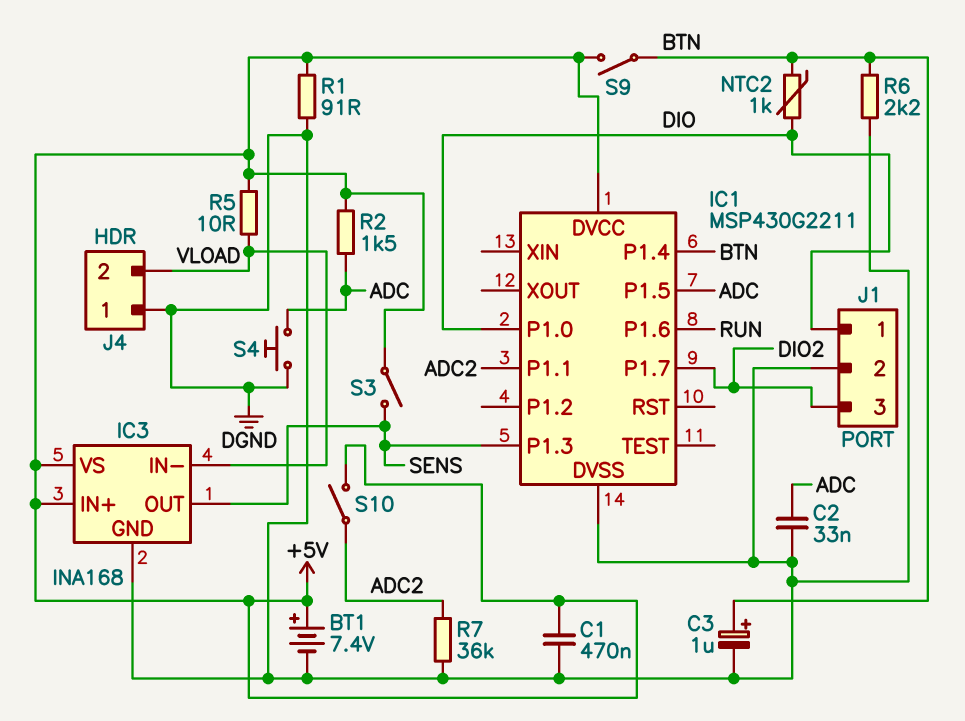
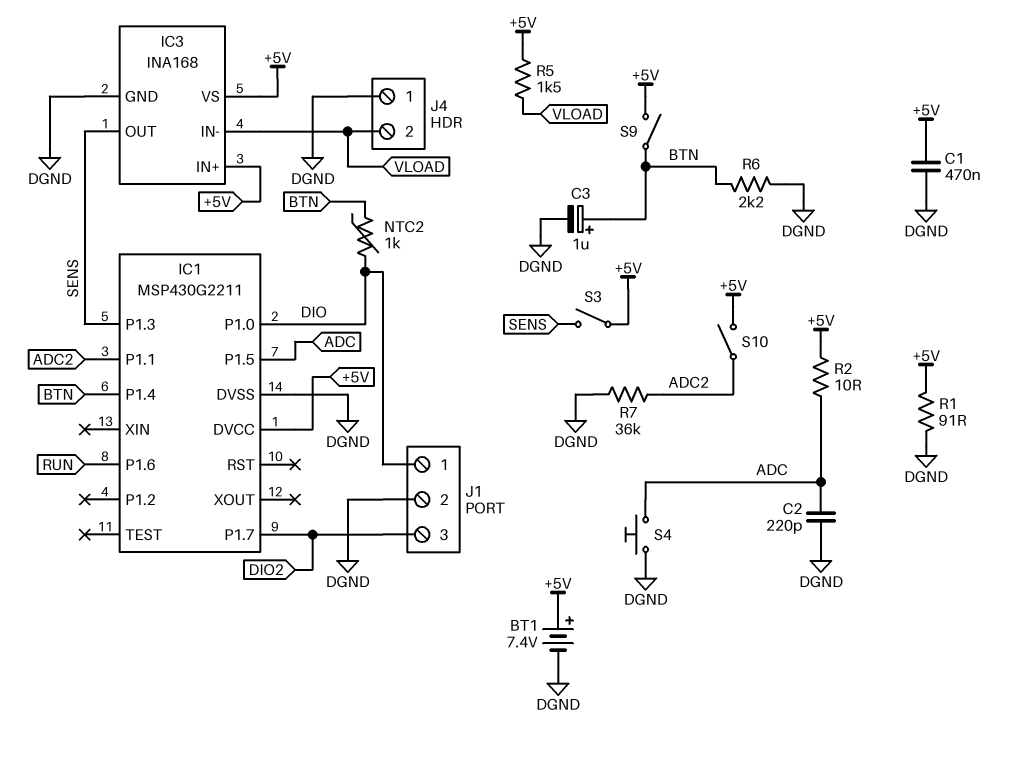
C2: 33nF (ADC, DGND) -> 220pF (ADC, DGND)
R2: 1.5k (+5V, ADC) -> 10 (+5V, ADC)
R5: 10 (+5V, VLOAD) -> 1.5k (+5V, VLOAD)

